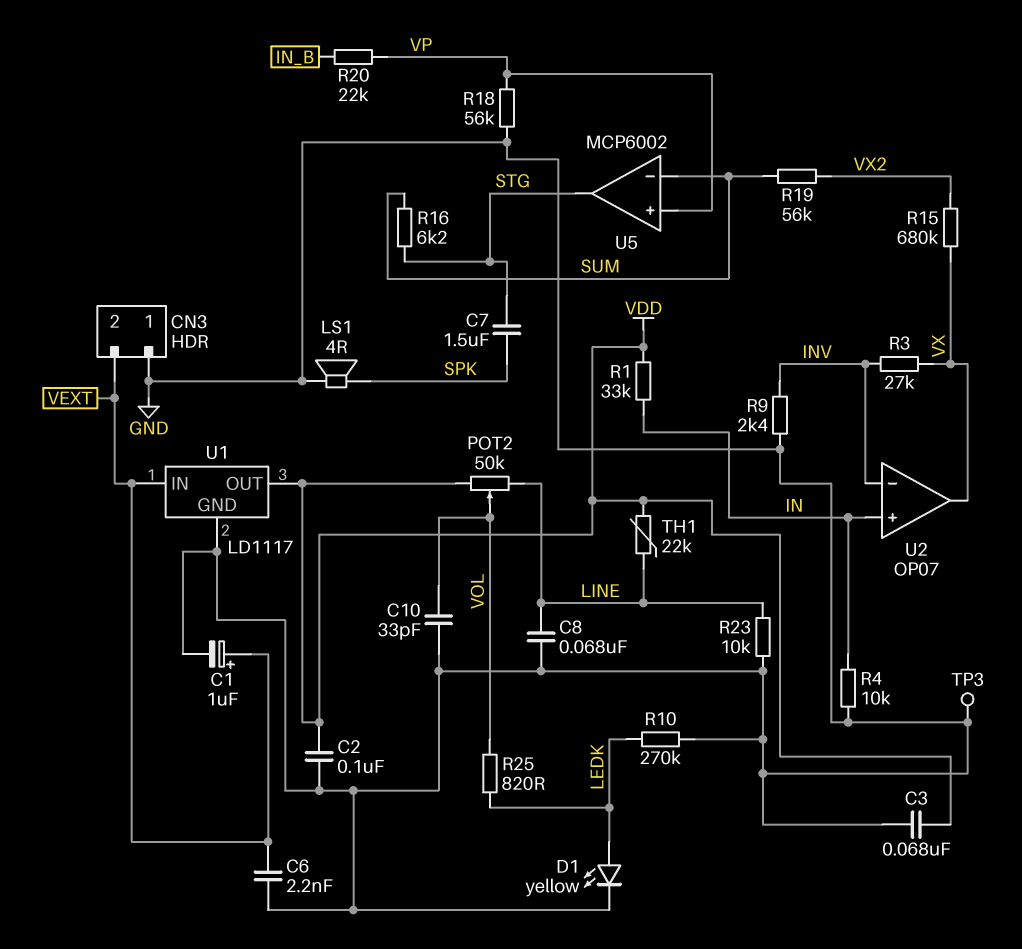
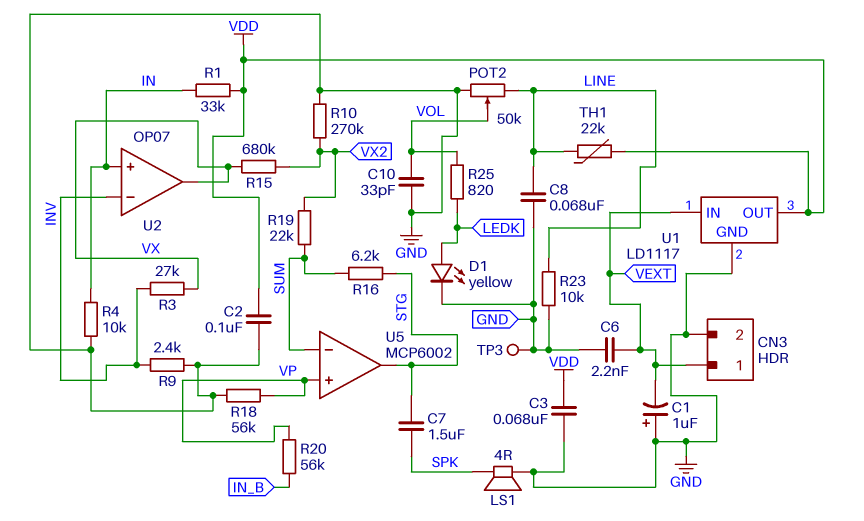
C1: 1uF (plus VEXT, minus GND) -> 1uF (plus GND, minus VEXT)
CN3 pin 1: GND -> VEXT
CN3 pin 2: VEXT -> GND
POT2: 50k (LINE, VDD, wiper VOL) -> 50k (GND, LINE, wiper VOL)
R10: 270k (GND, LEDK) -> 270k (GND, VX2)
R19: 56k (SUM, VX2) -> 22k (SUM, VX2)
R20: 22k (IN_B, VP) -> 56k (IN_B, VP)

